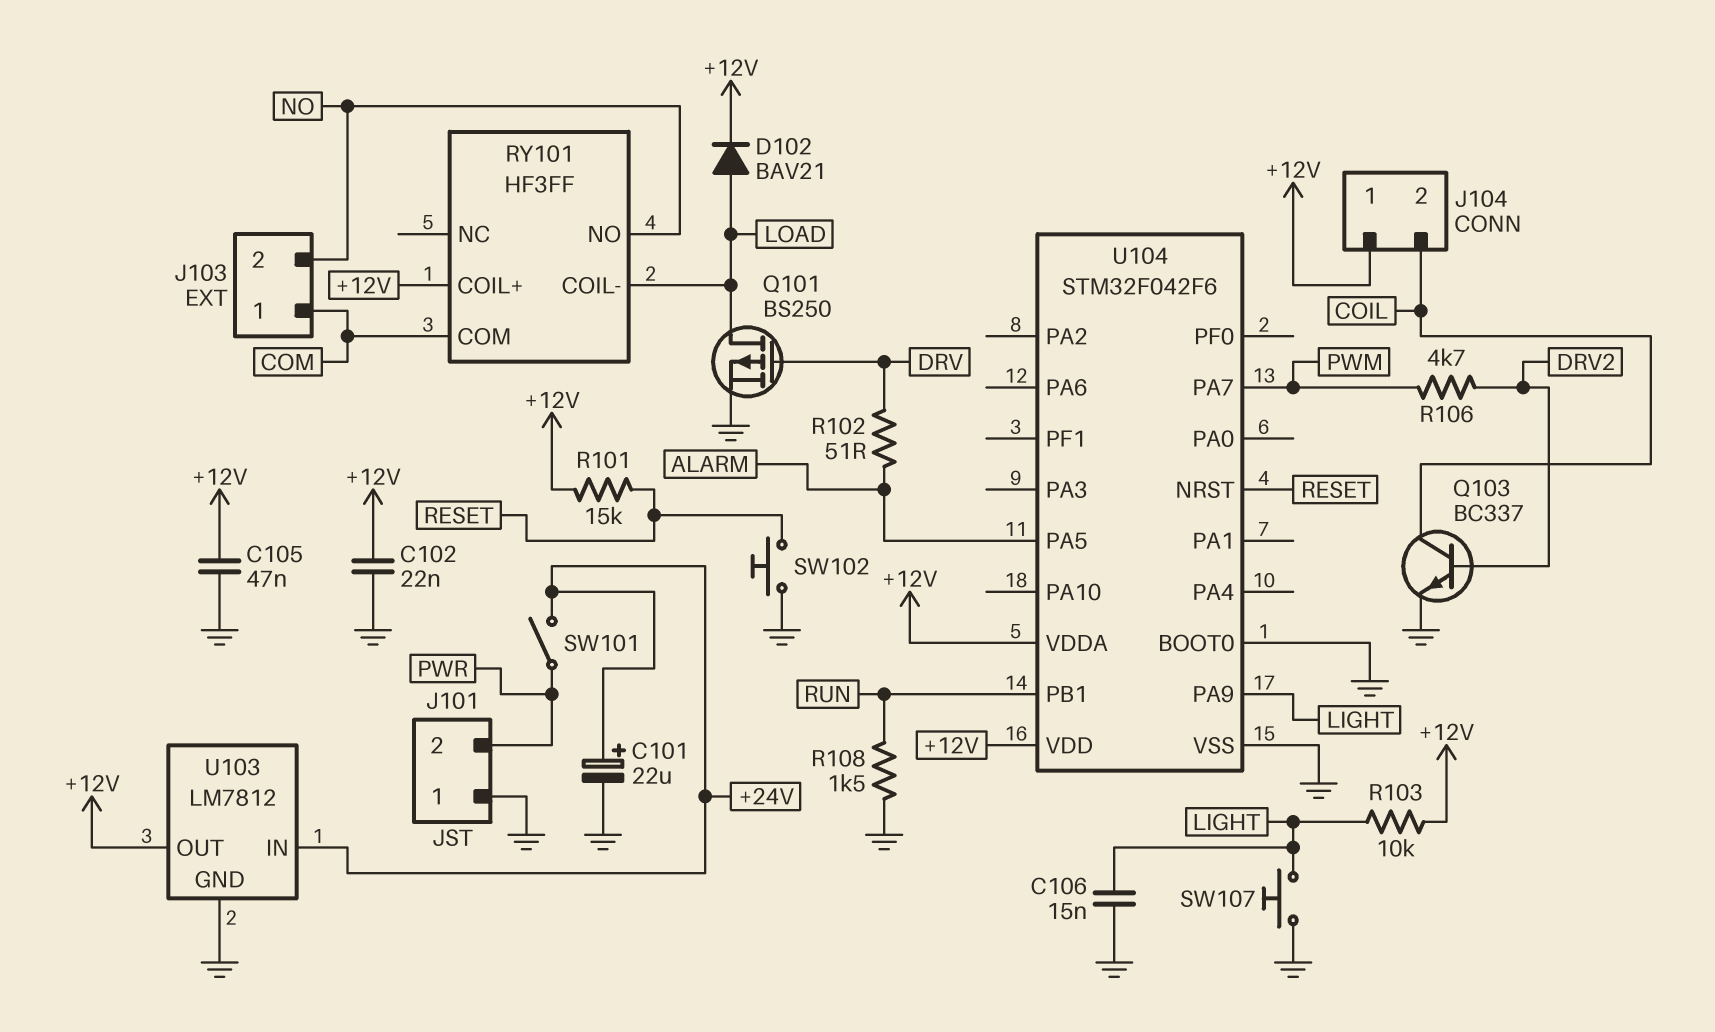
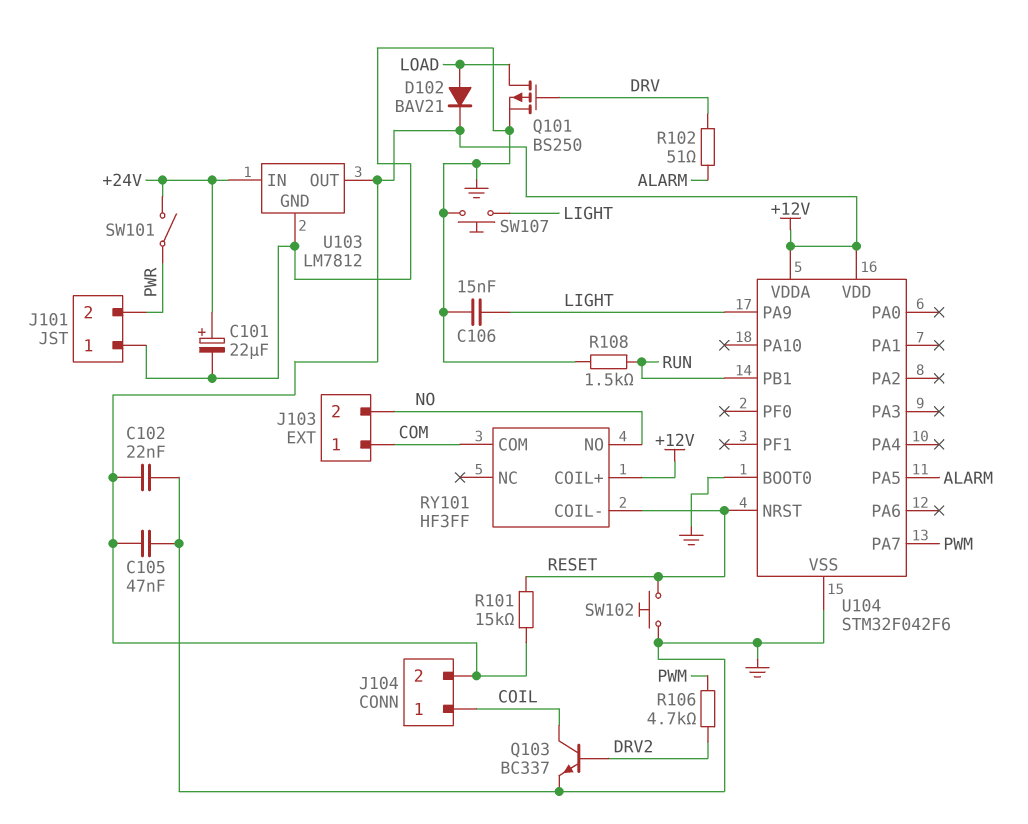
J104 pin 1: +12V -> COIL
J104 pin 2: COIL -> +12V
R103: 10k (+12V, LIGHT) -> none
RY101 pin COIL-: LOAD -> RESET

